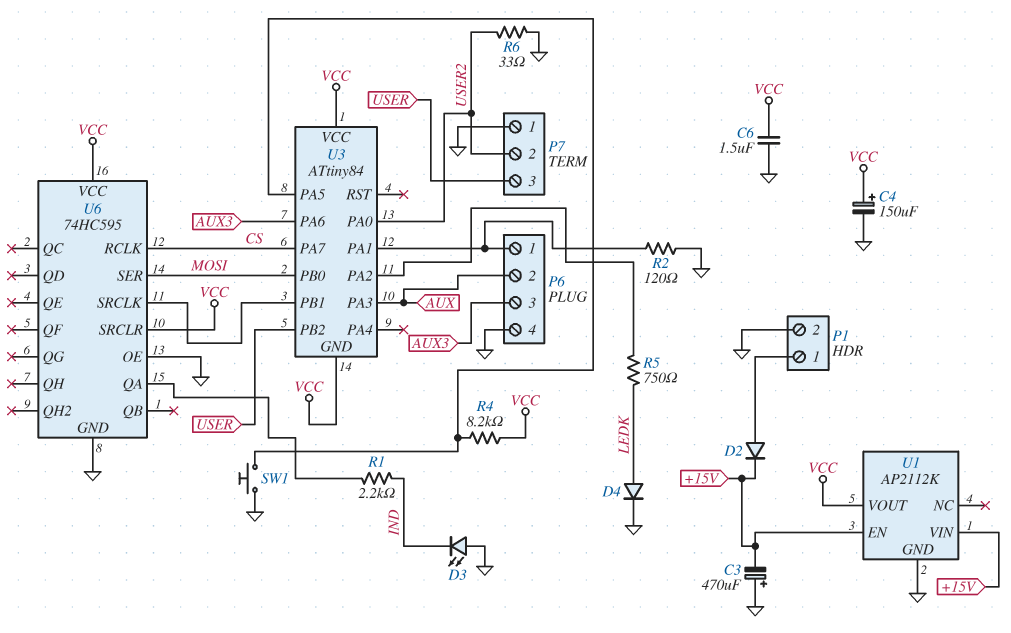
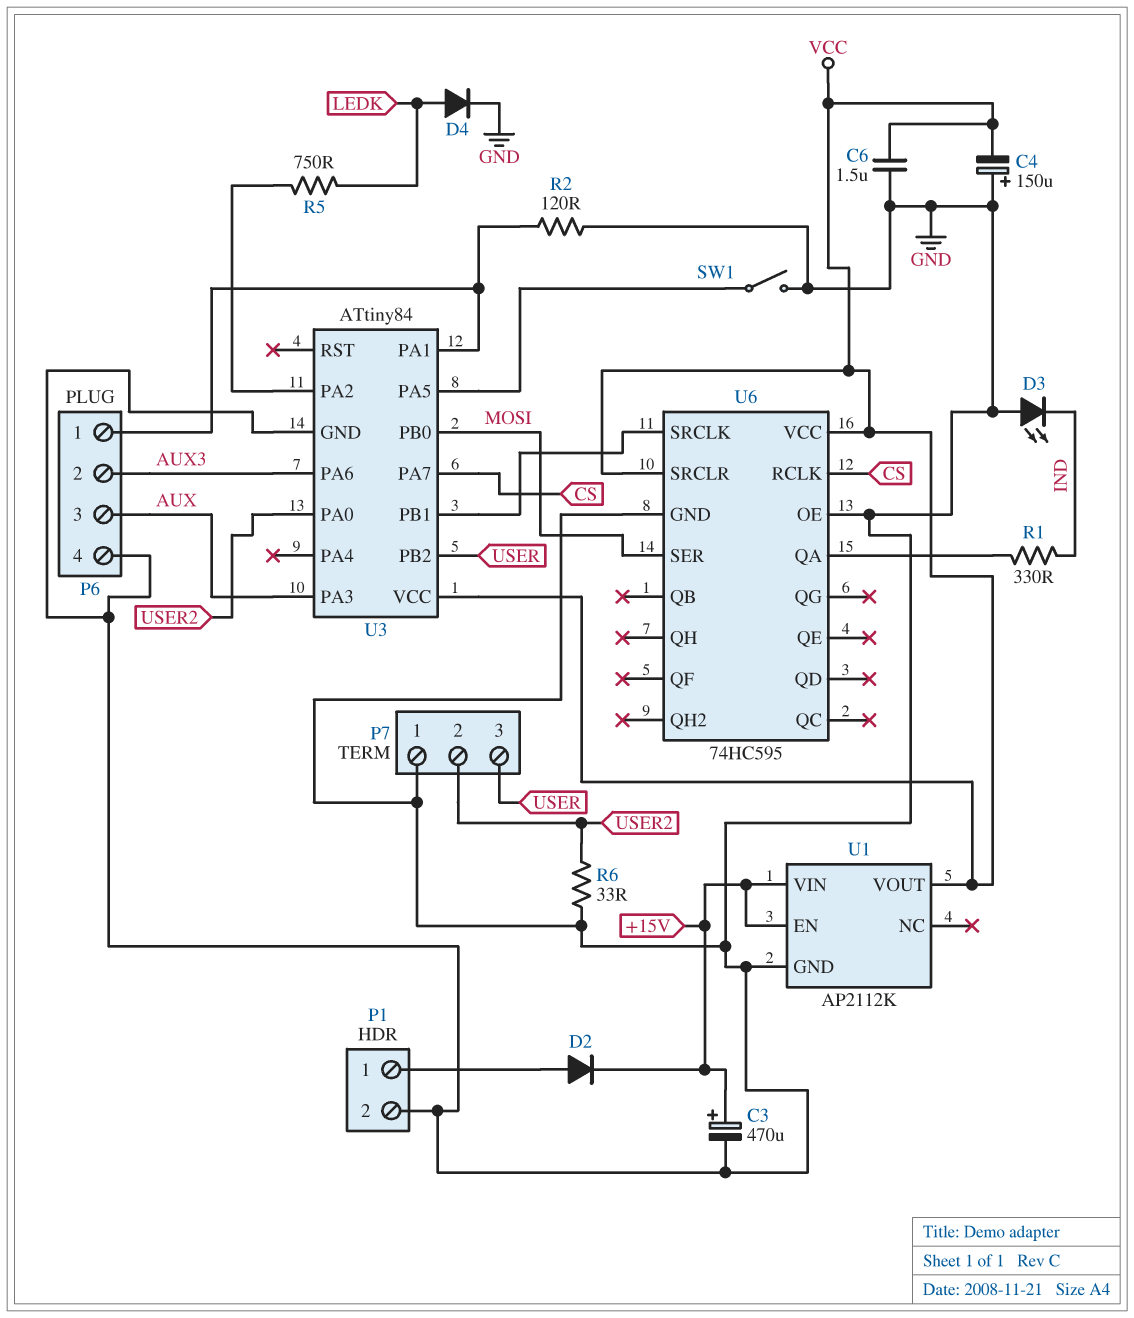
C3: 470uF (plus GND, minus +15V) -> 470uF (plus +15V, minus GND)
C4: 150uF (plus VCC, minus GND) -> 150uF (plus GND, minus VCC)
P6 pin 2: AUX -> AUX3
P6 pin 3: AUX3 -> AUX
R1: 2.2k (IND, U6/QA) -> 330 (IND, U6/QA)
R4: 8.2k (U3/PA5, VCC) -> none
SW1: button (GND, U3/PA5) -> switch (GND, U3/PA5)
U3 pin GND: VCC -> GND

